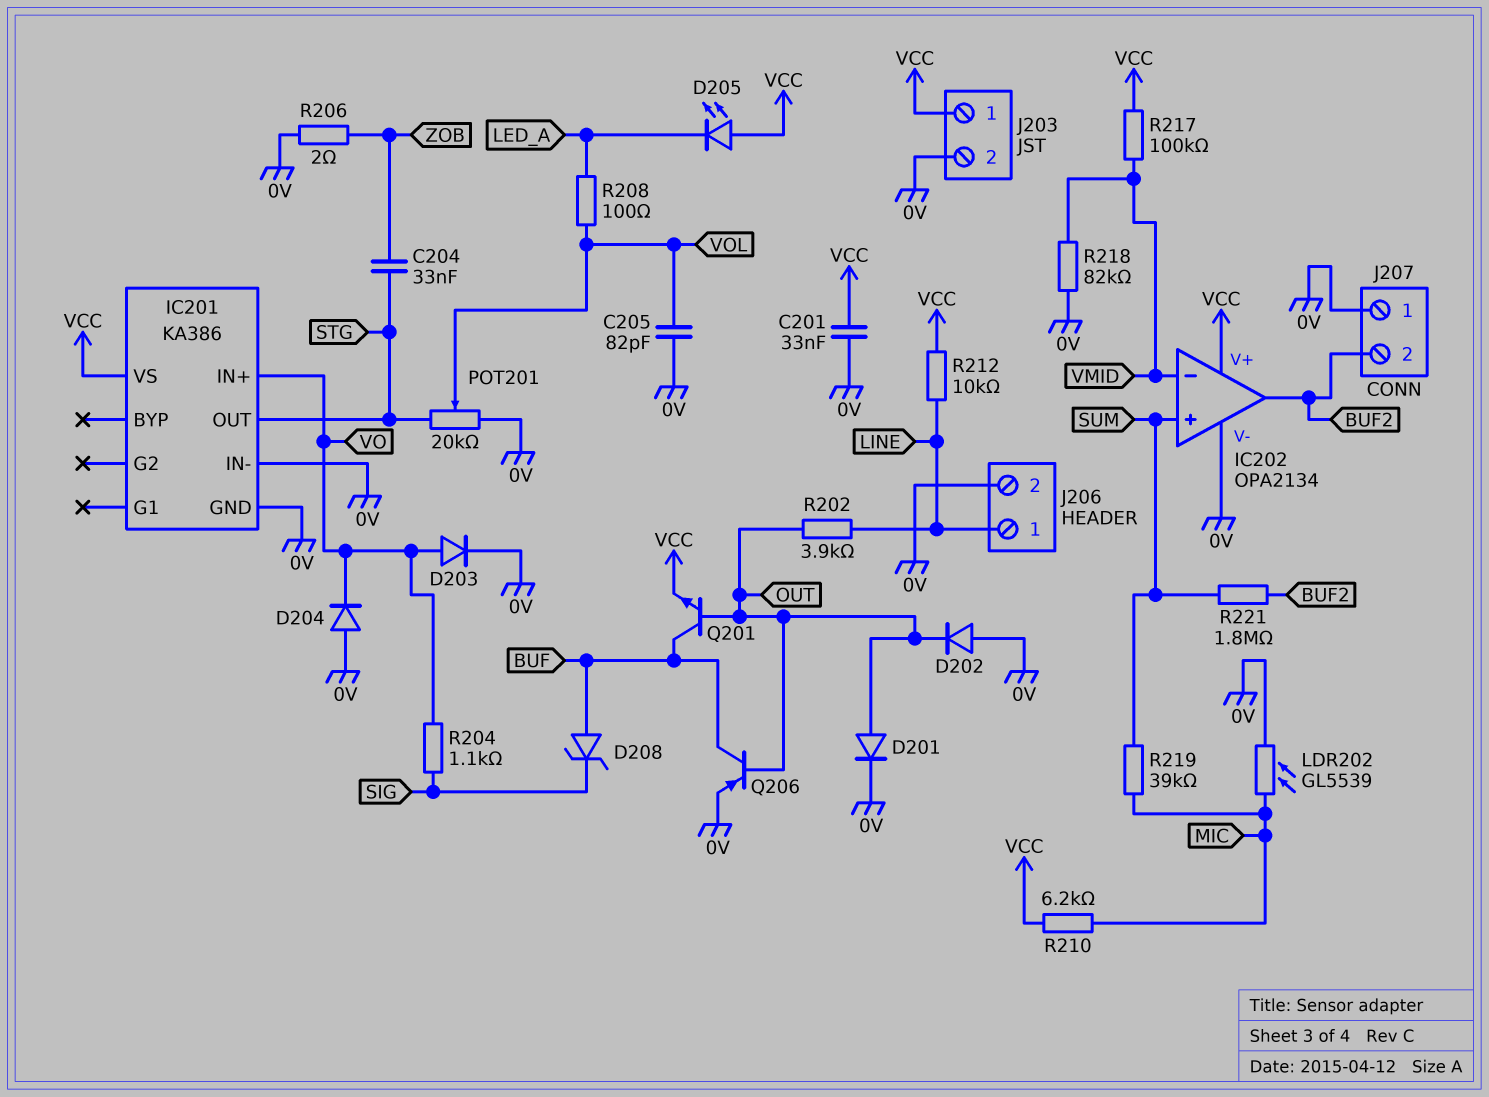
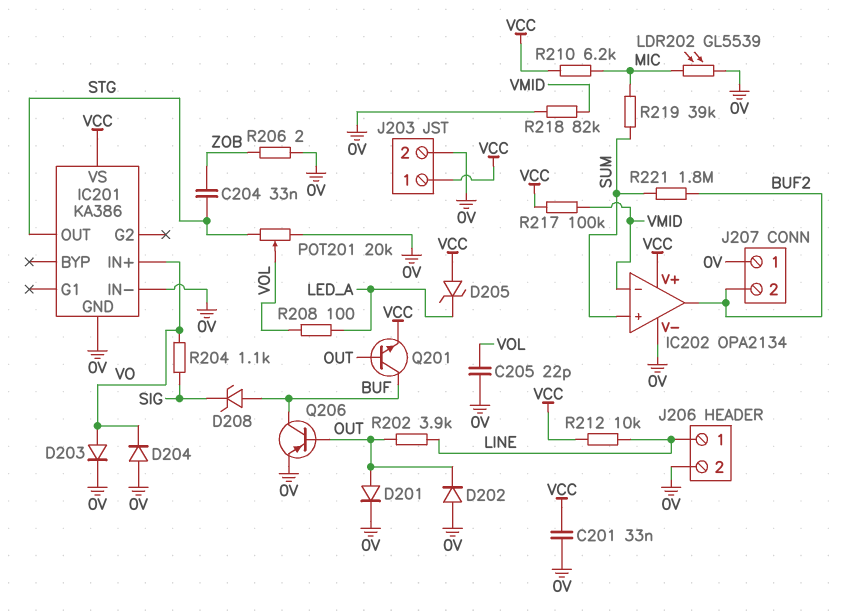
C205: 82pF (0V, VOL) -> 22pF (0V, VOL)
D205: LED (A VCC, K LED_A) -> zener (A VCC, K LED_A)

